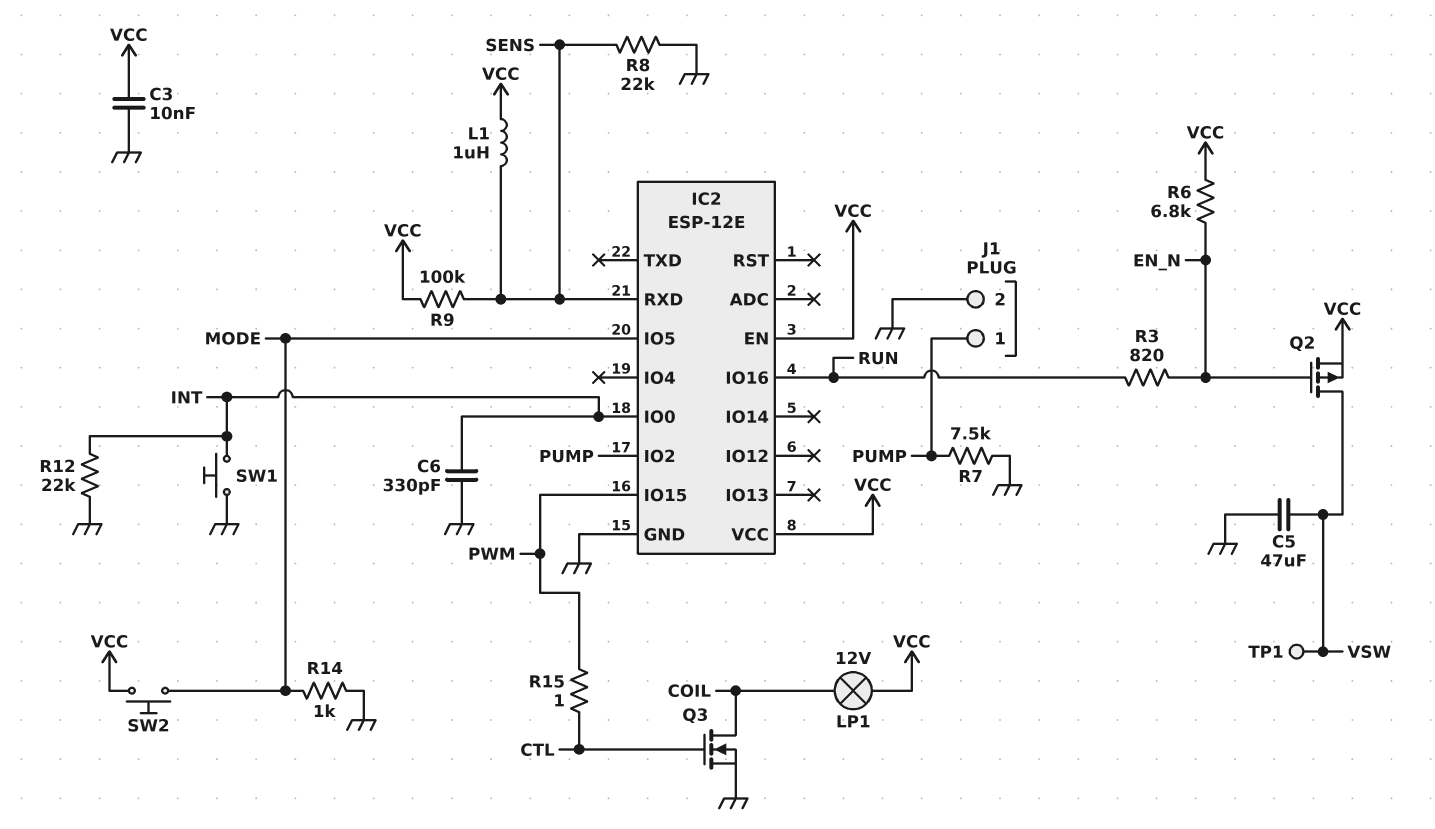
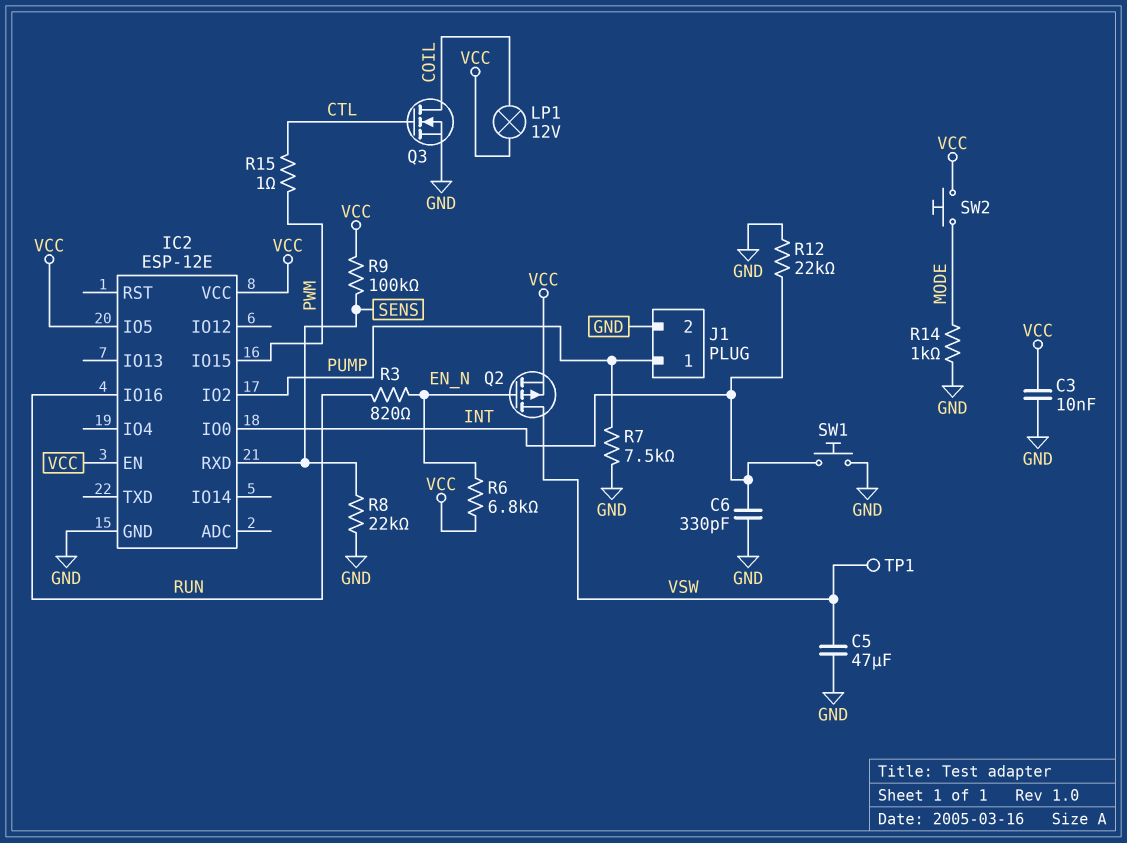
IC2 pin IO5: MODE -> VCC
L1: 1uH (SENS, VCC) -> none

